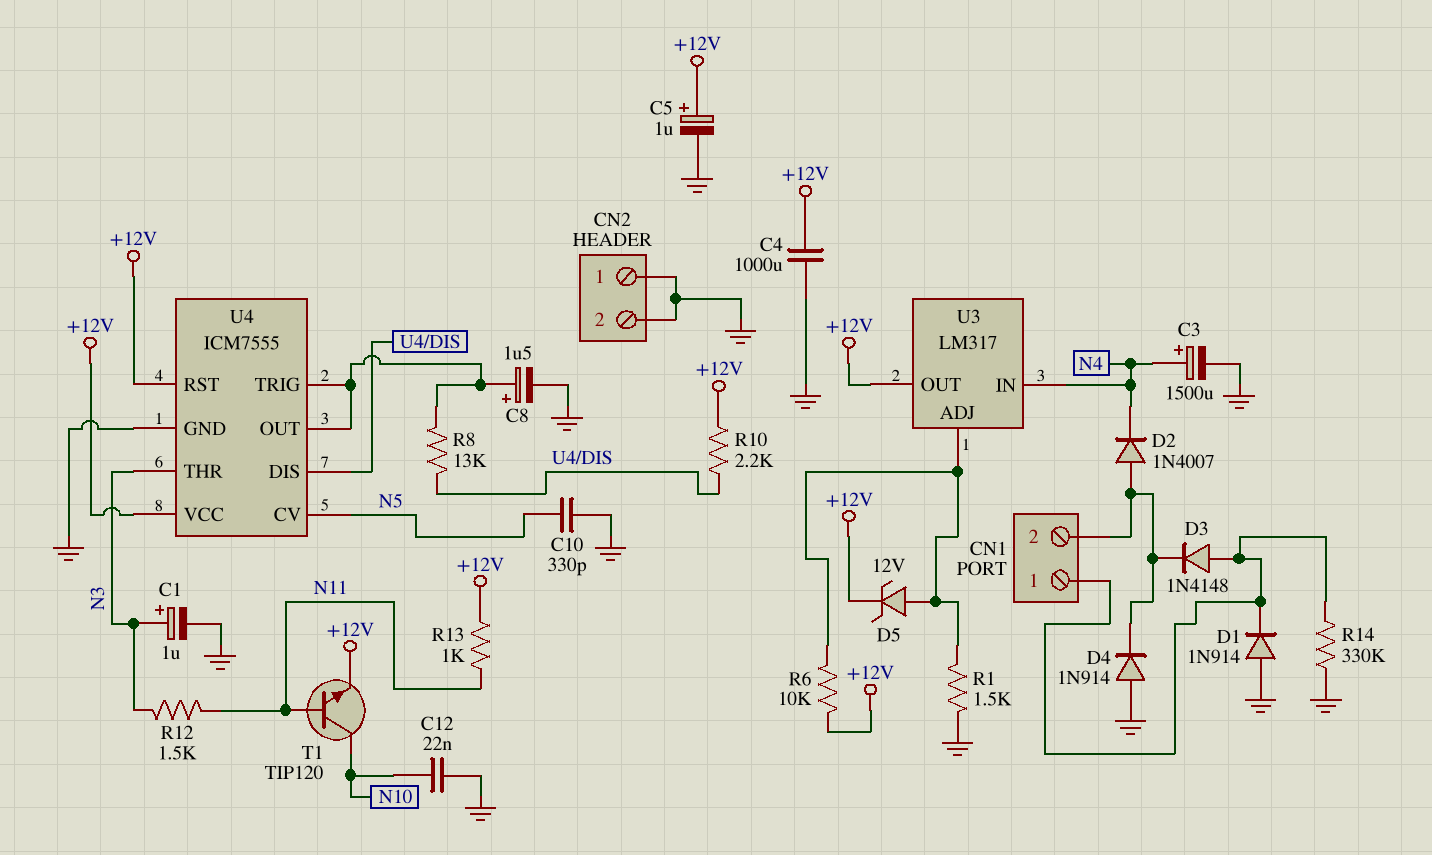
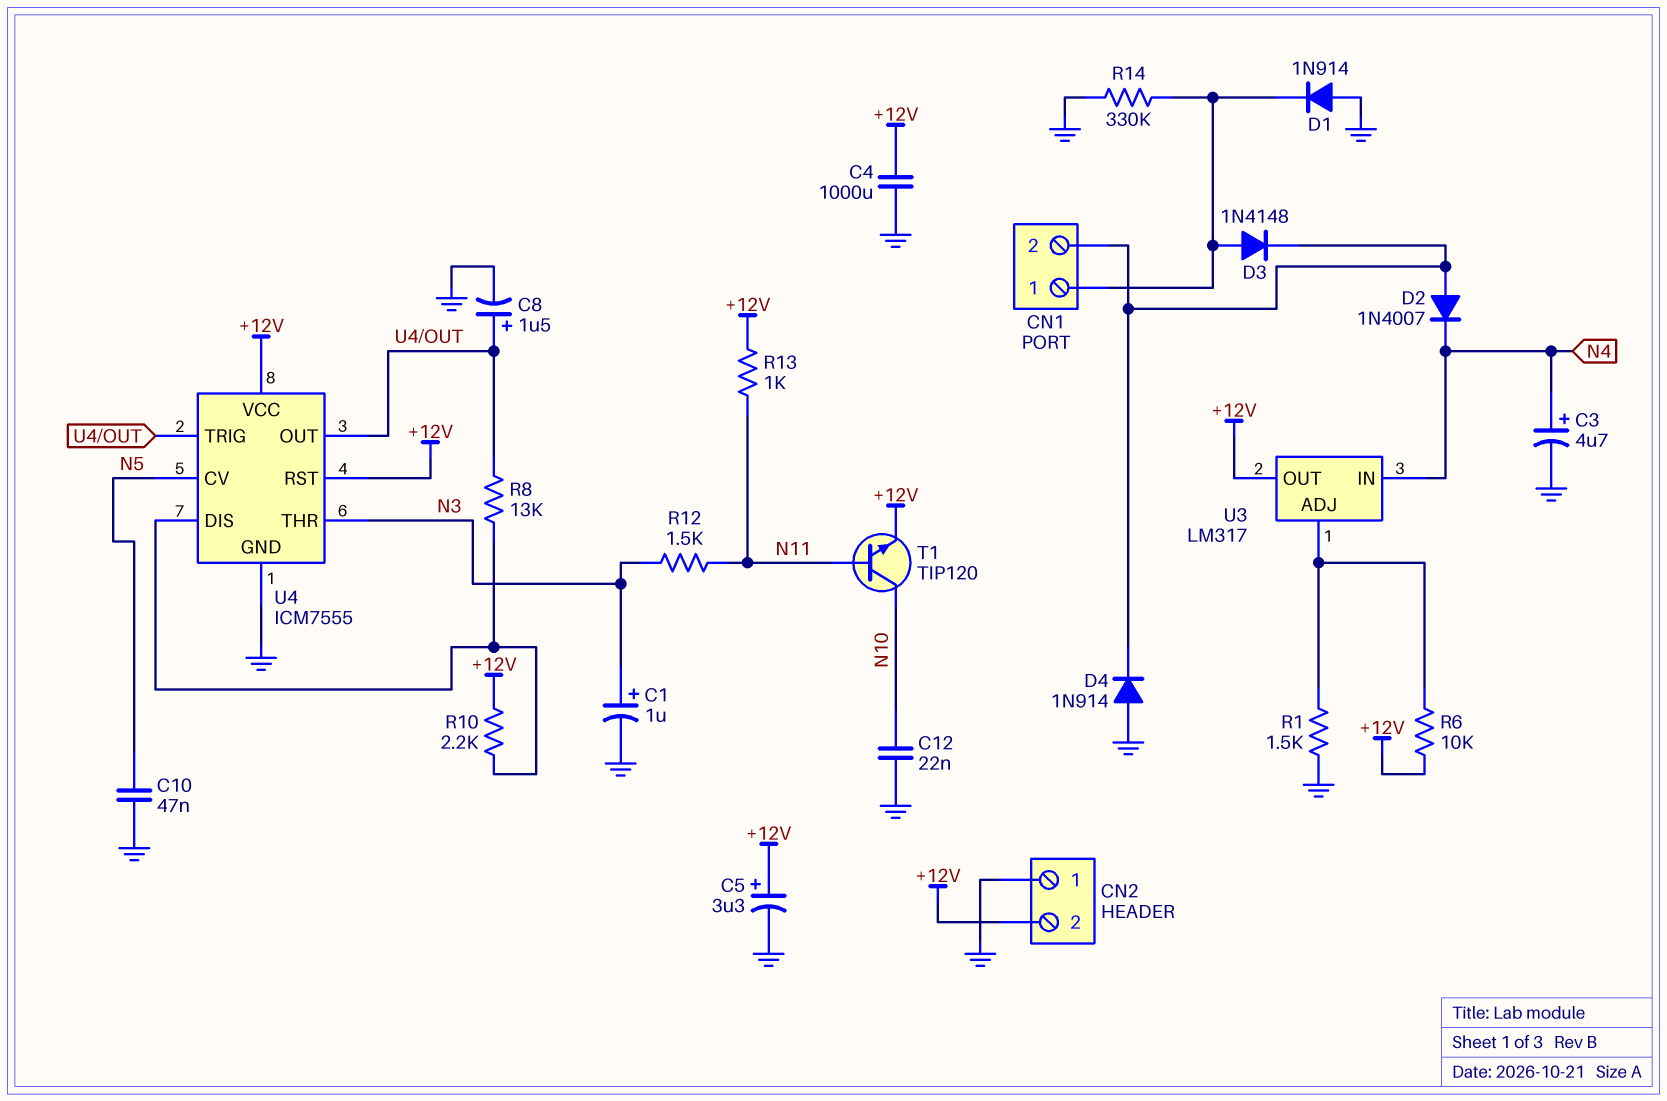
C3: 1500uF (plus N4, minus GND) -> 4.7uF (plus N4, minus GND)
C5: 1uF (plus +12V, minus GND) -> 3.3uF (plus +12V, minus GND)
C10: 330pF (GND, N5) -> 47nF (GND, N5)
CN2 pin 2: GND -> +12V
D5: zener 12V (A U3/ADJ, K +12V) -> none

